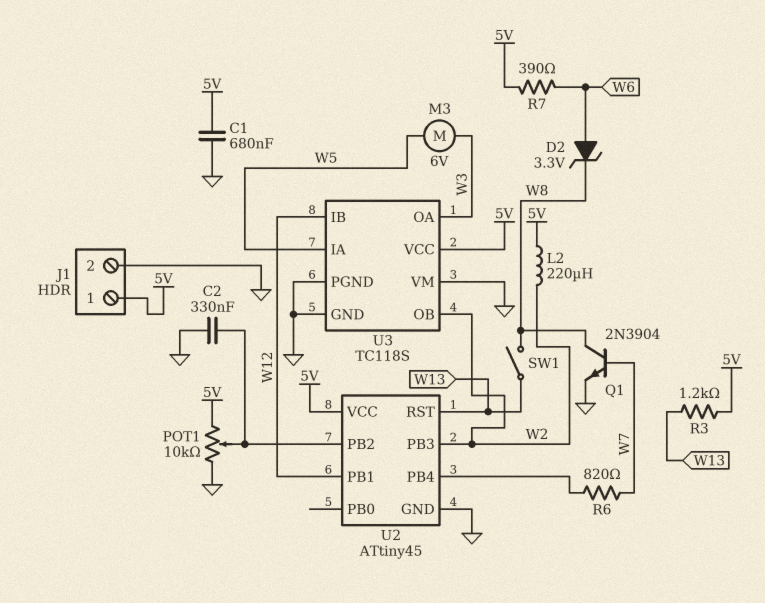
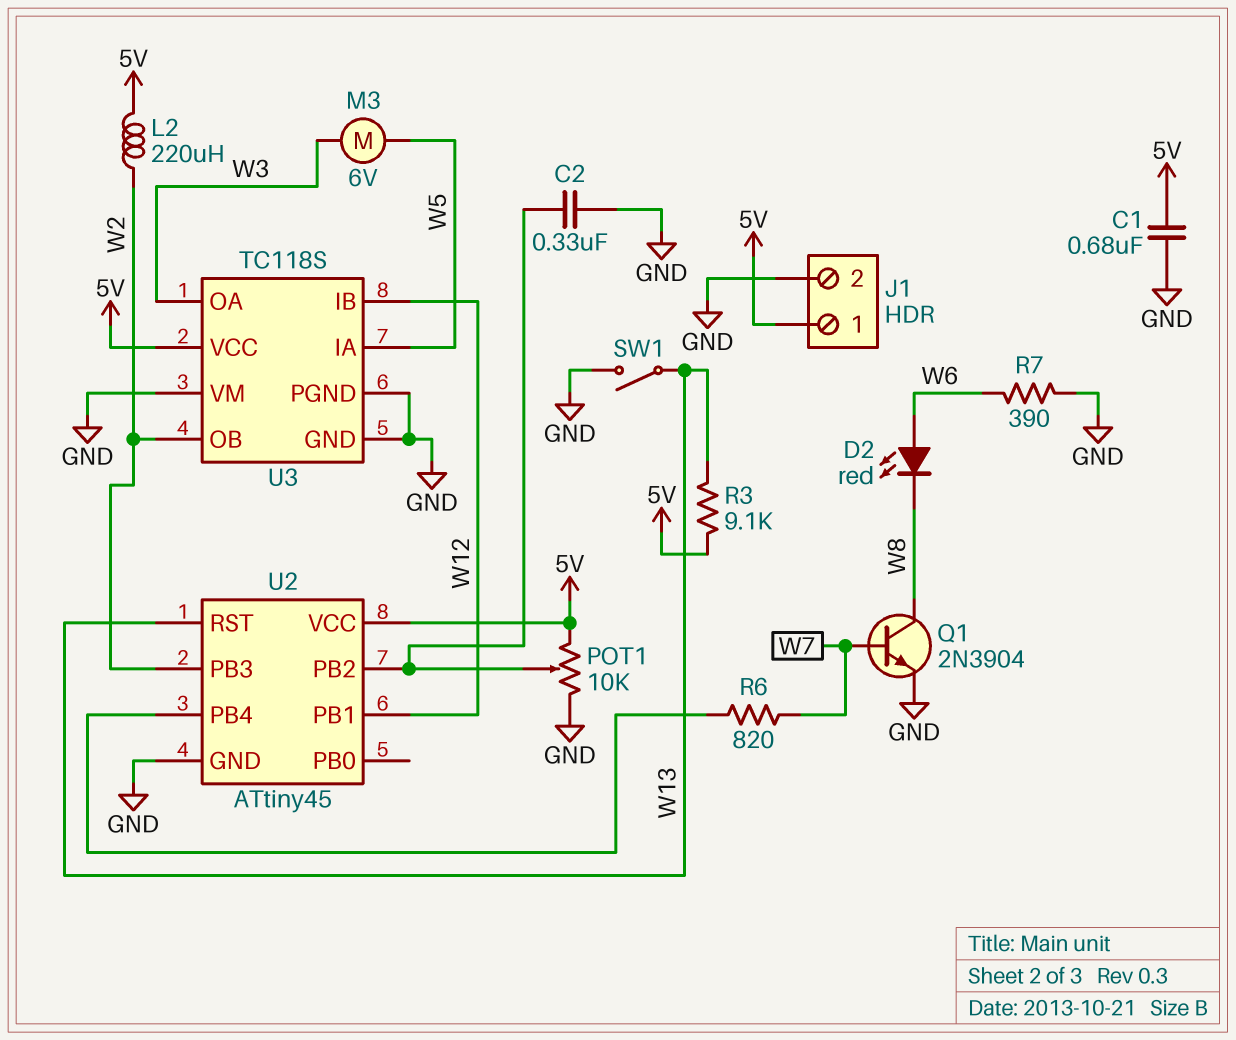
D2: zener 3.3V (A W6, K W8) -> LED red (A W6, K W8)
R3: 1.2k (5V, W13) -> 9.1k (5V, W13)
R7: 390 (5V, W6) -> 390 (GND, W6)
SW1: switch (W8, W13) -> switch (GND, W13)

